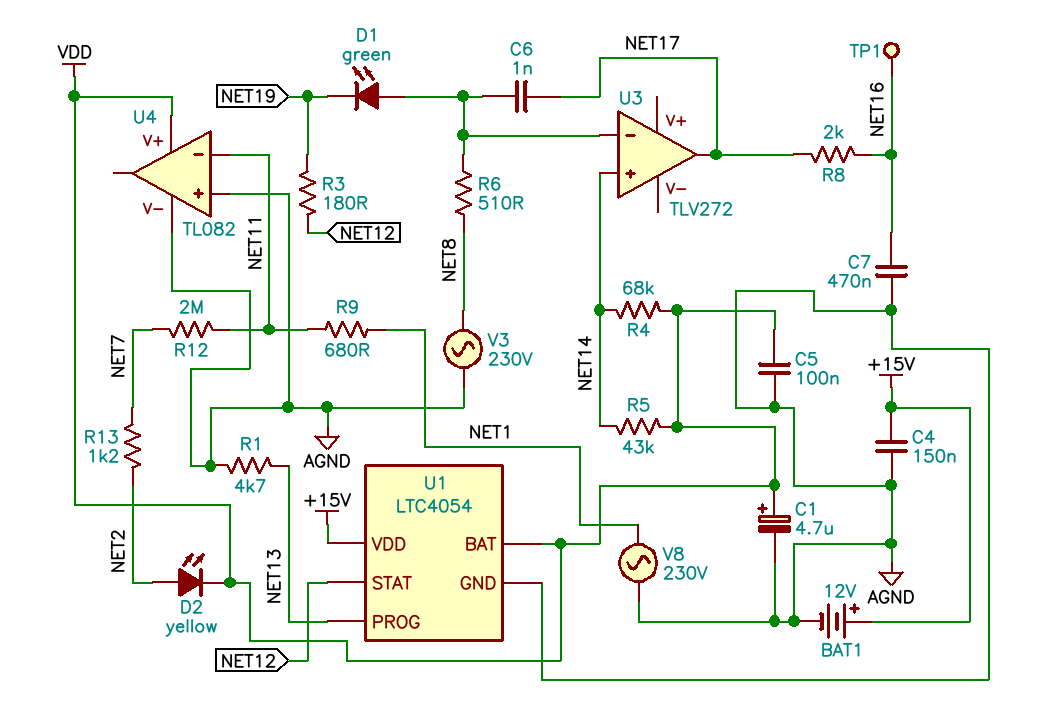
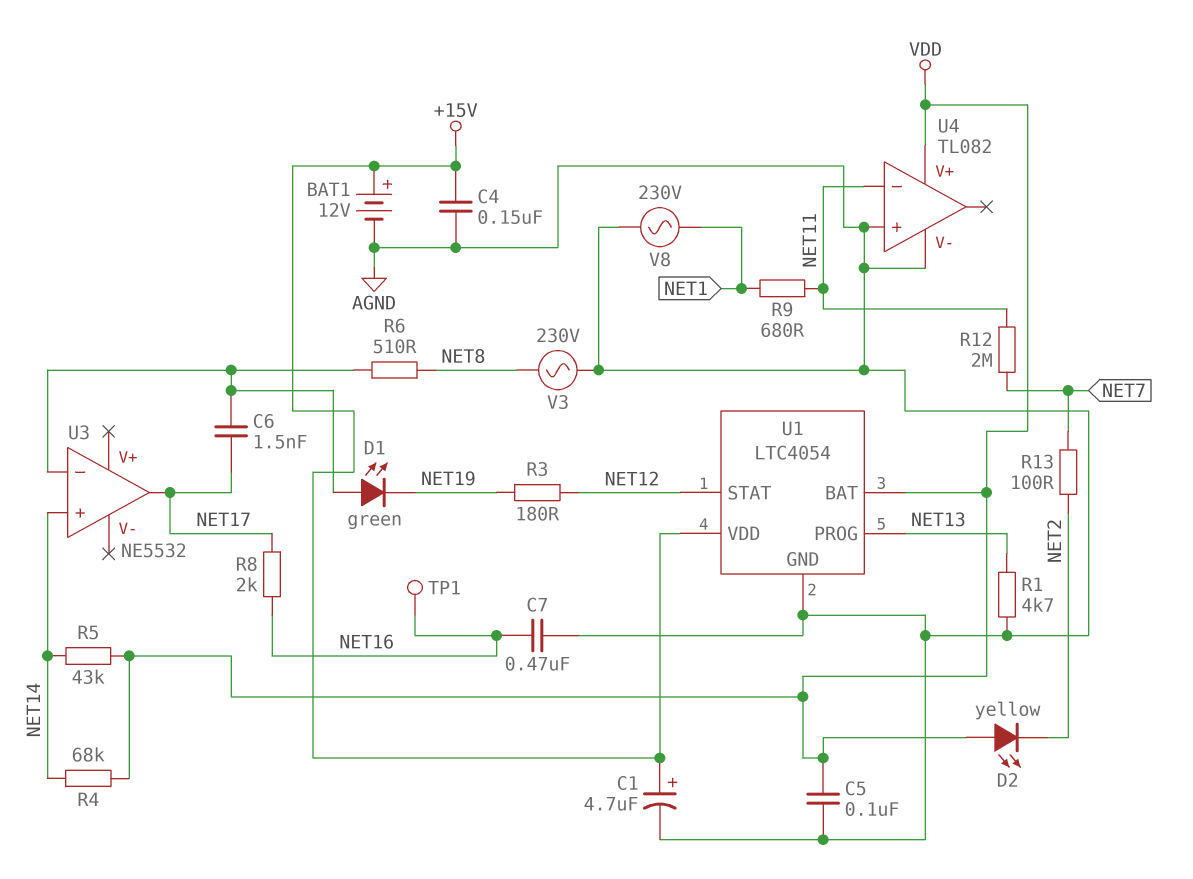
C1: 4.7uF (plus VDD, minus AGND) -> 4.7uF (plus +15V, minus AGND)
C6: 1nF (NET17, U3/in-) -> 1.5nF (NET17, U3/in-)
D2: LED yellow (A NET2, K VDD) -> LED yellow (A VDD, K NET2)
R13: 1.2k (NET2, NET7) -> 100 (NET2, NET7)
U3: TLV272 -> NE5532

